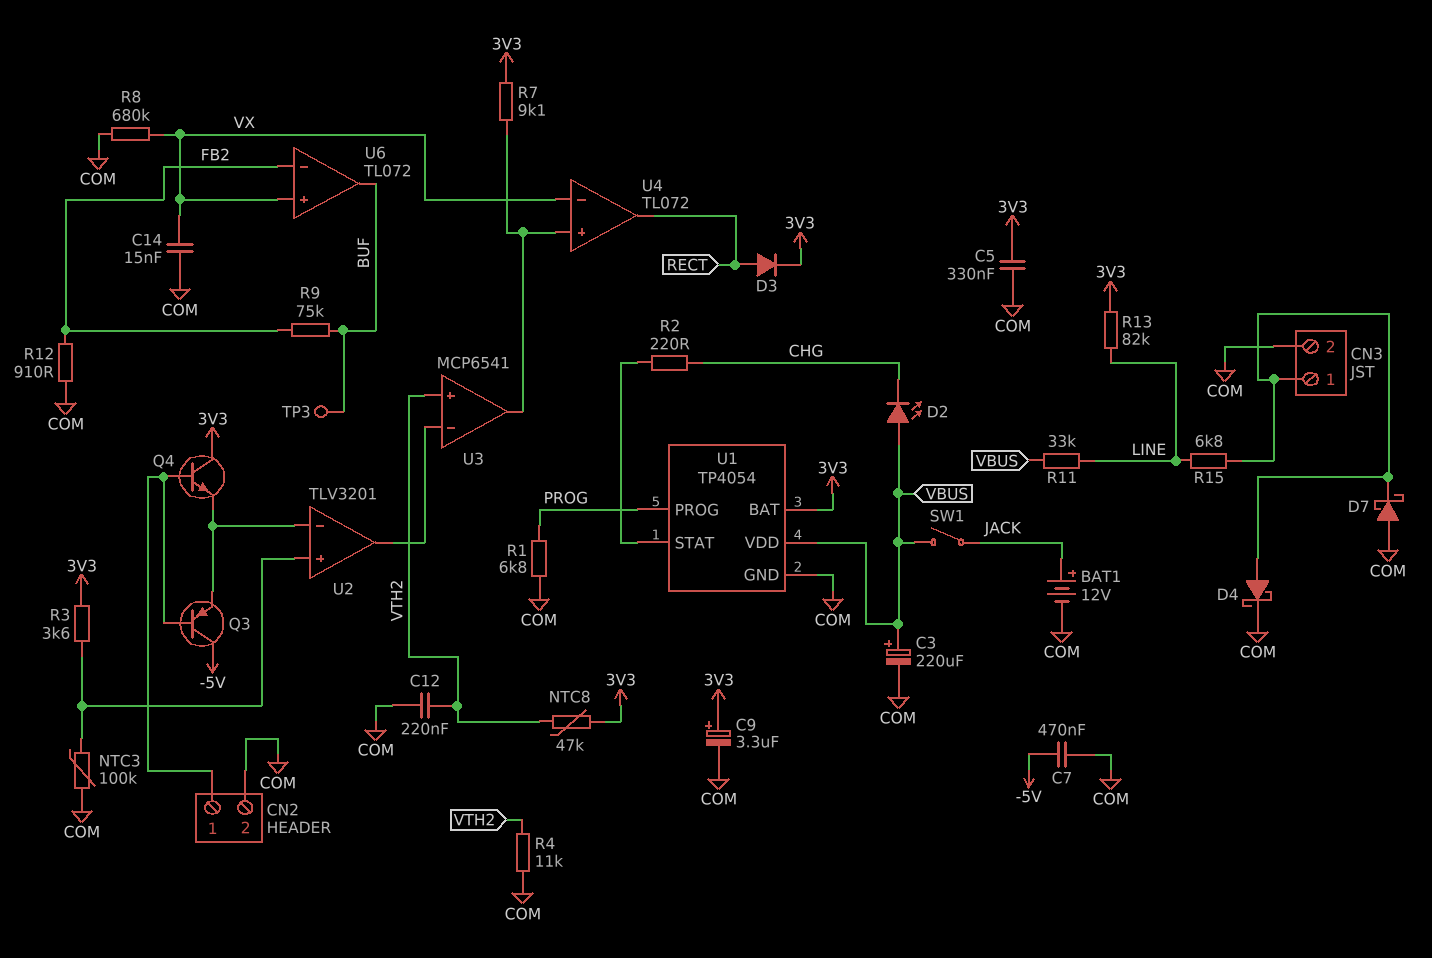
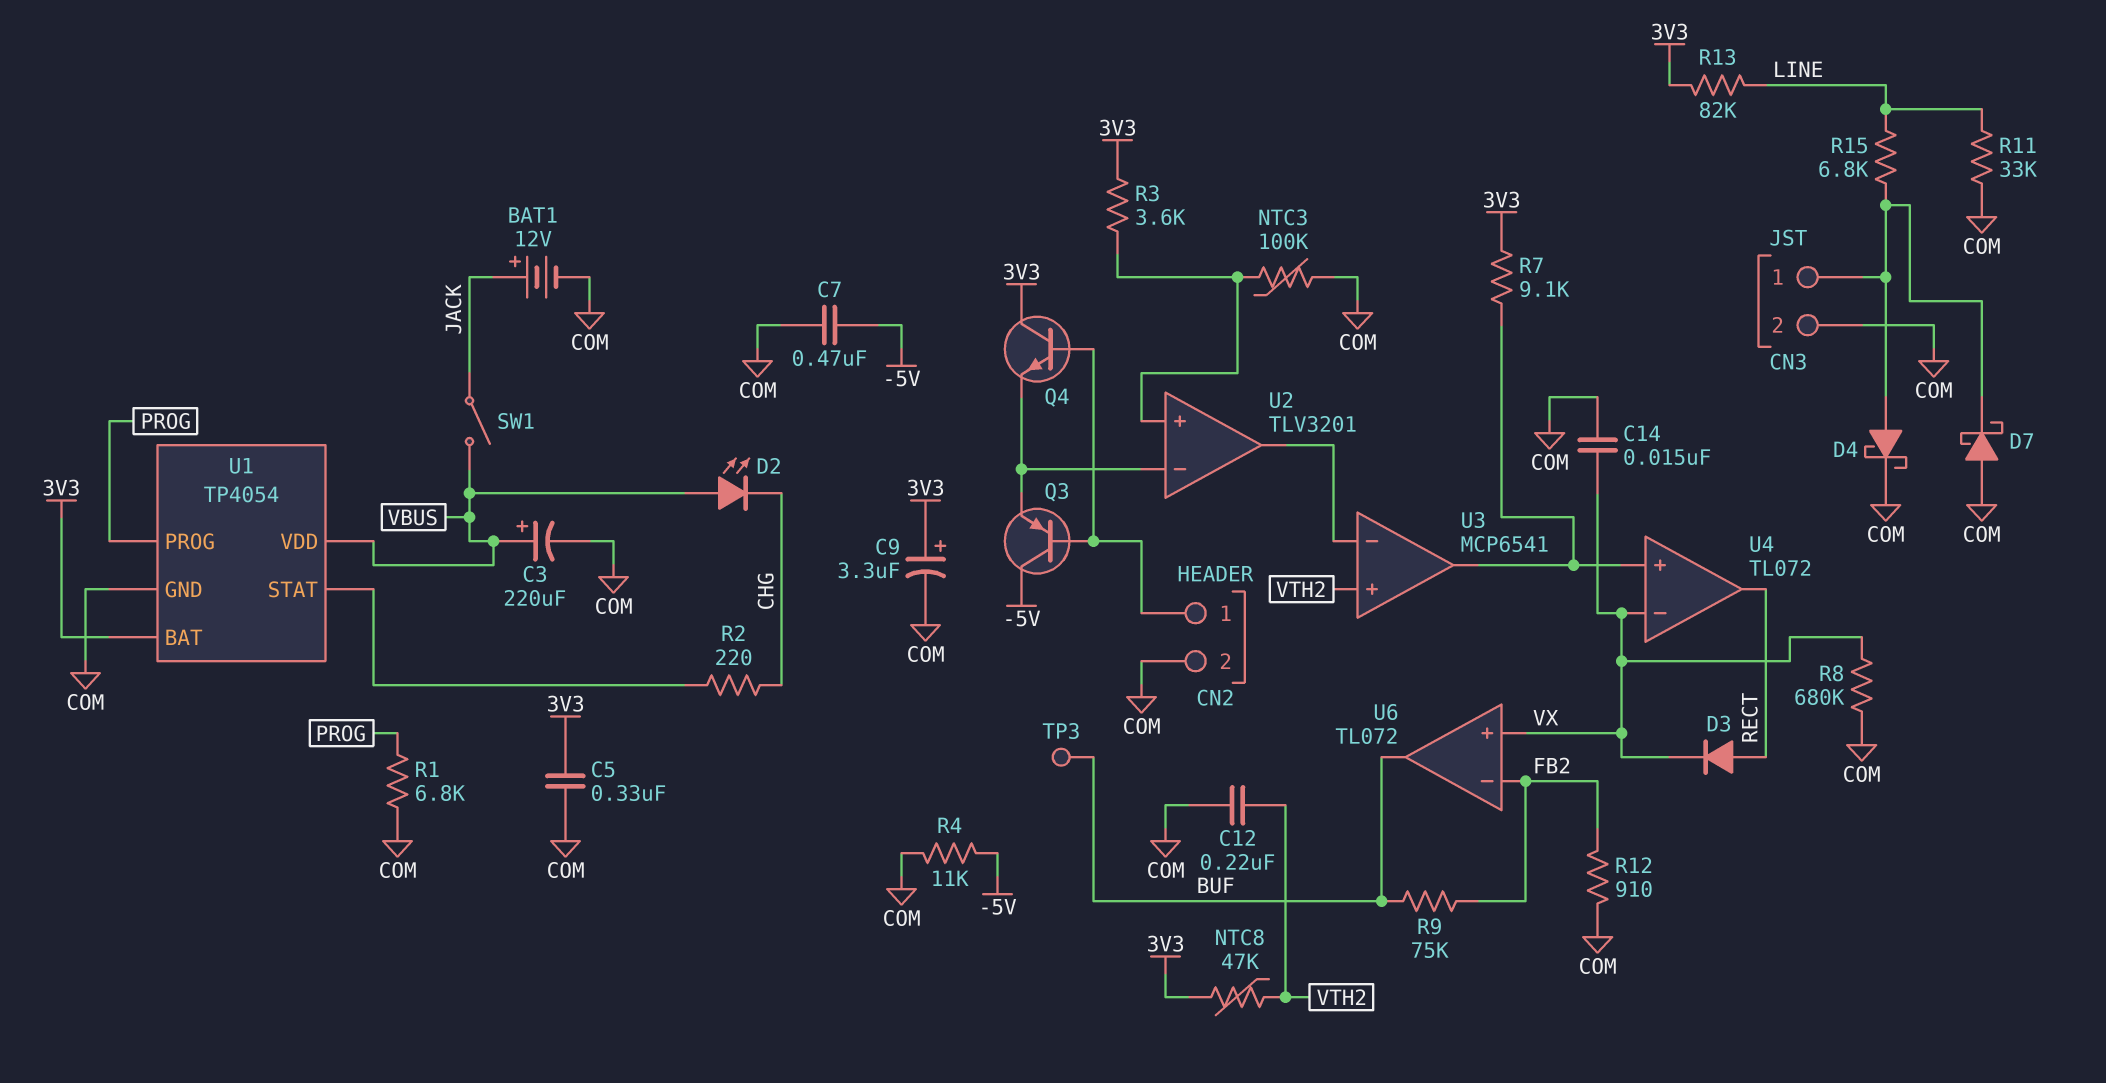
D3: diode (A RECT, K 3V3) -> diode (A RECT, K VX)
R4: 11k (COM, VTH2) -> 11k (-5V, COM)
R11: 33k (LINE, VBUS) -> 33k (COM, LINE)

